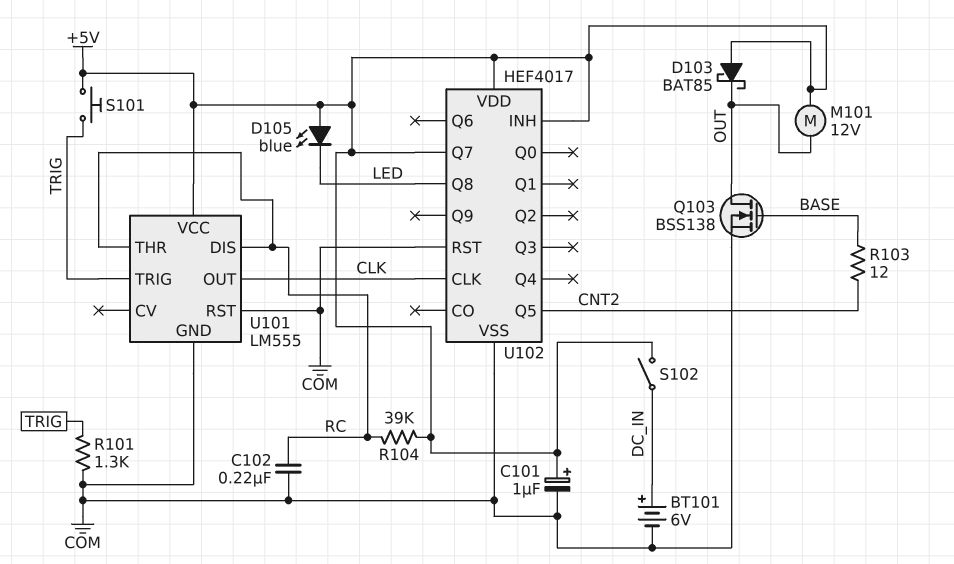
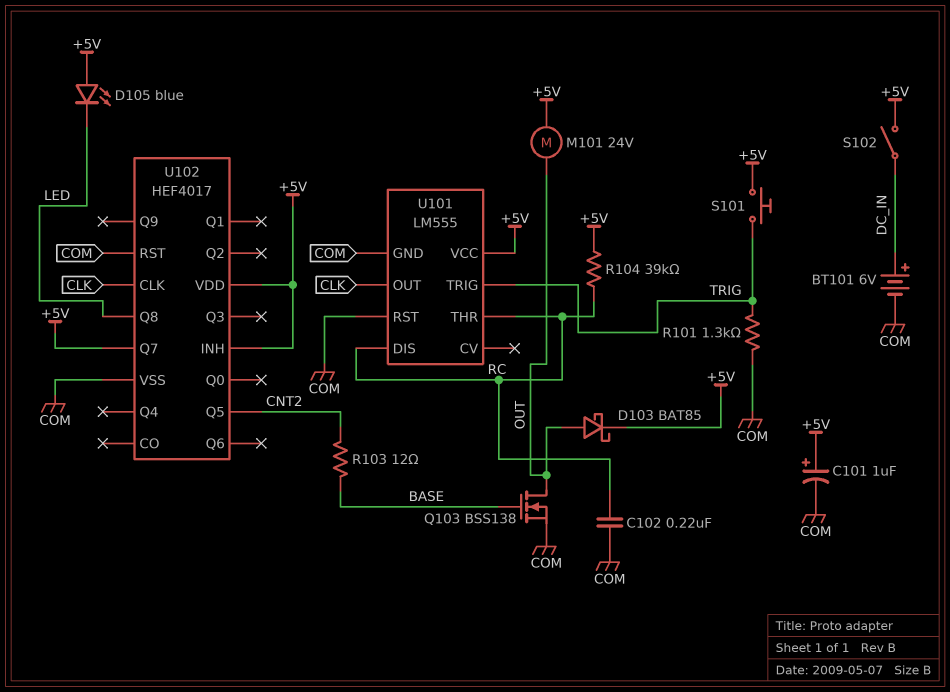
D103: schottky BAT85 (A +5V, K OUT) -> schottky BAT85 (A OUT, K +5V)
M101: motor 12V (+5V, OUT) -> motor 24V (+5V, OUT)

